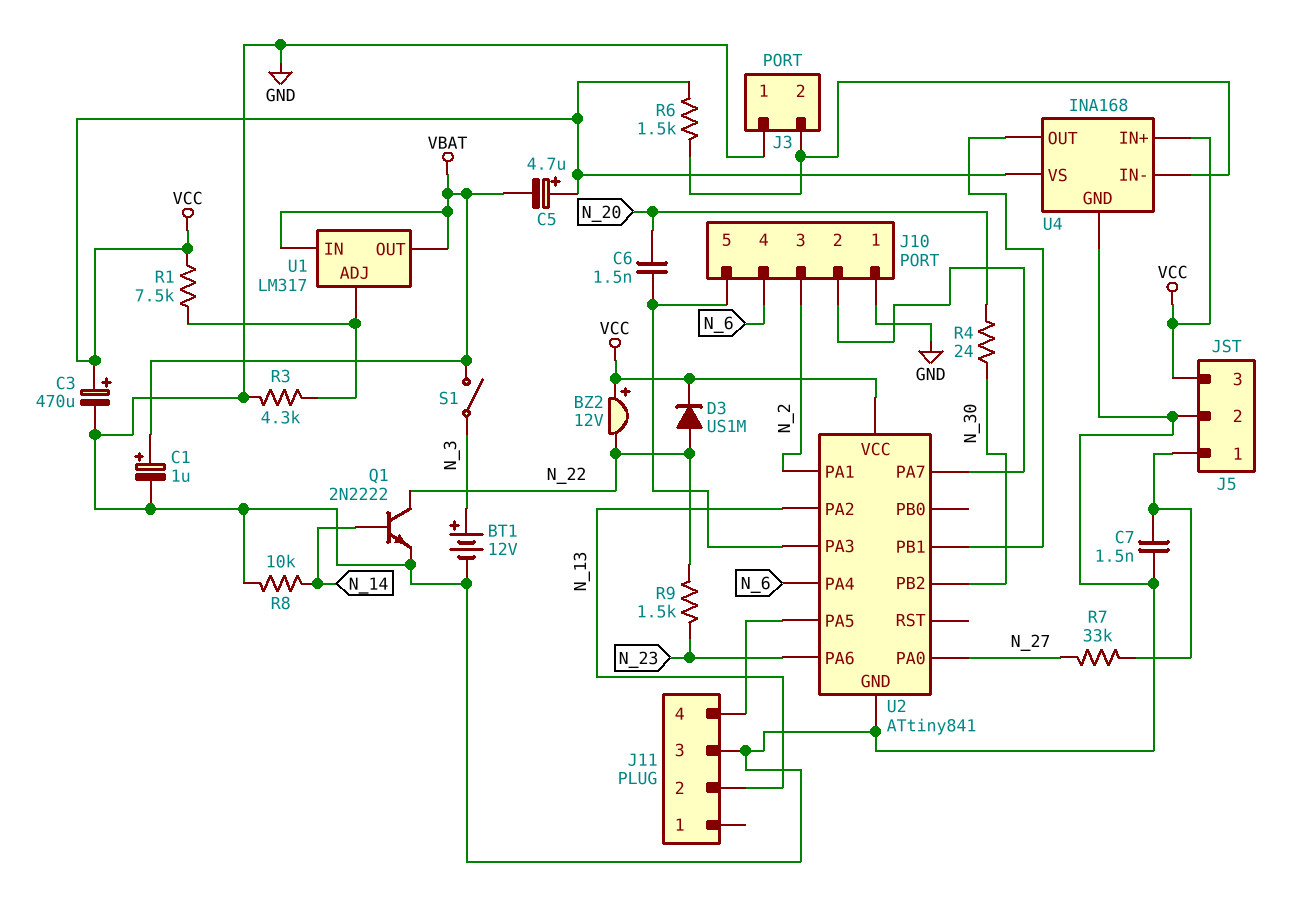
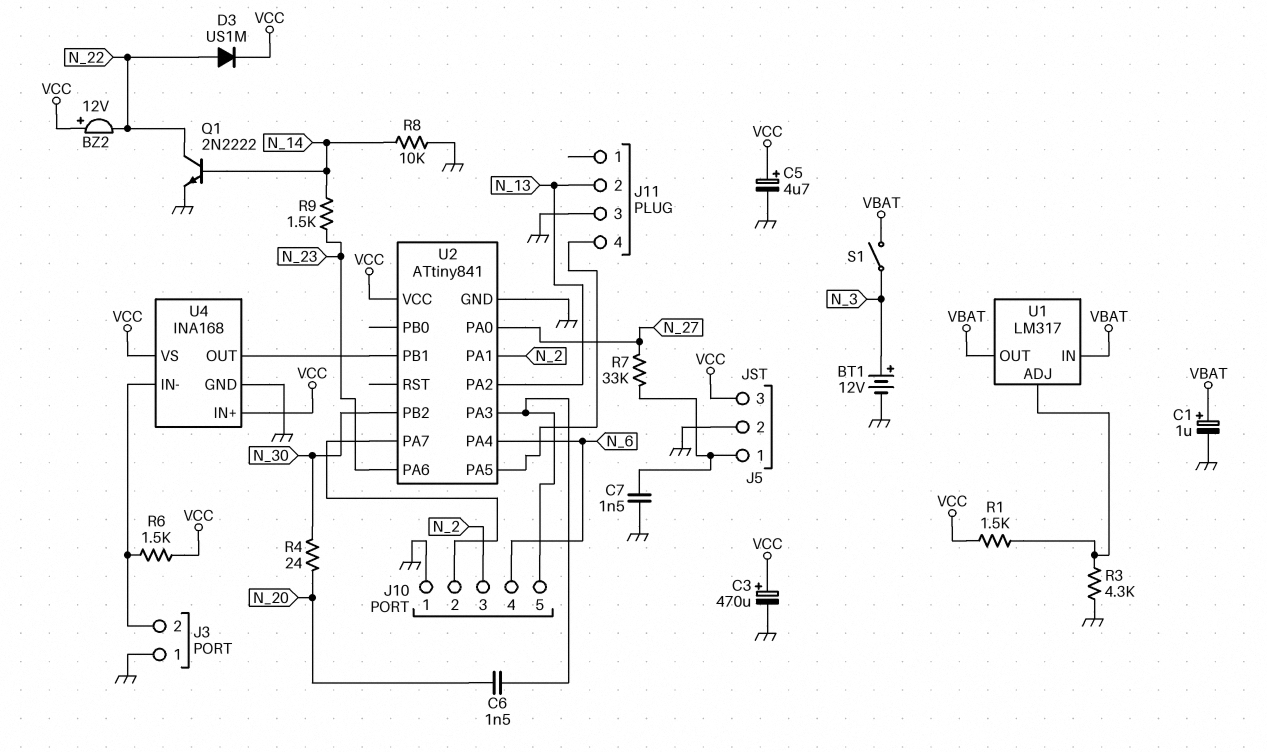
C5: 4.7uF (plus VCC, minus VBAT) -> 4.7uF (plus VCC, minus GND)
R1: 7.5k (U1/ADJ, VCC) -> 1.5k (U1/ADJ, VCC)
R9: 1.5k (N_22, N_23) -> 1.5k (N_14, N_23)

